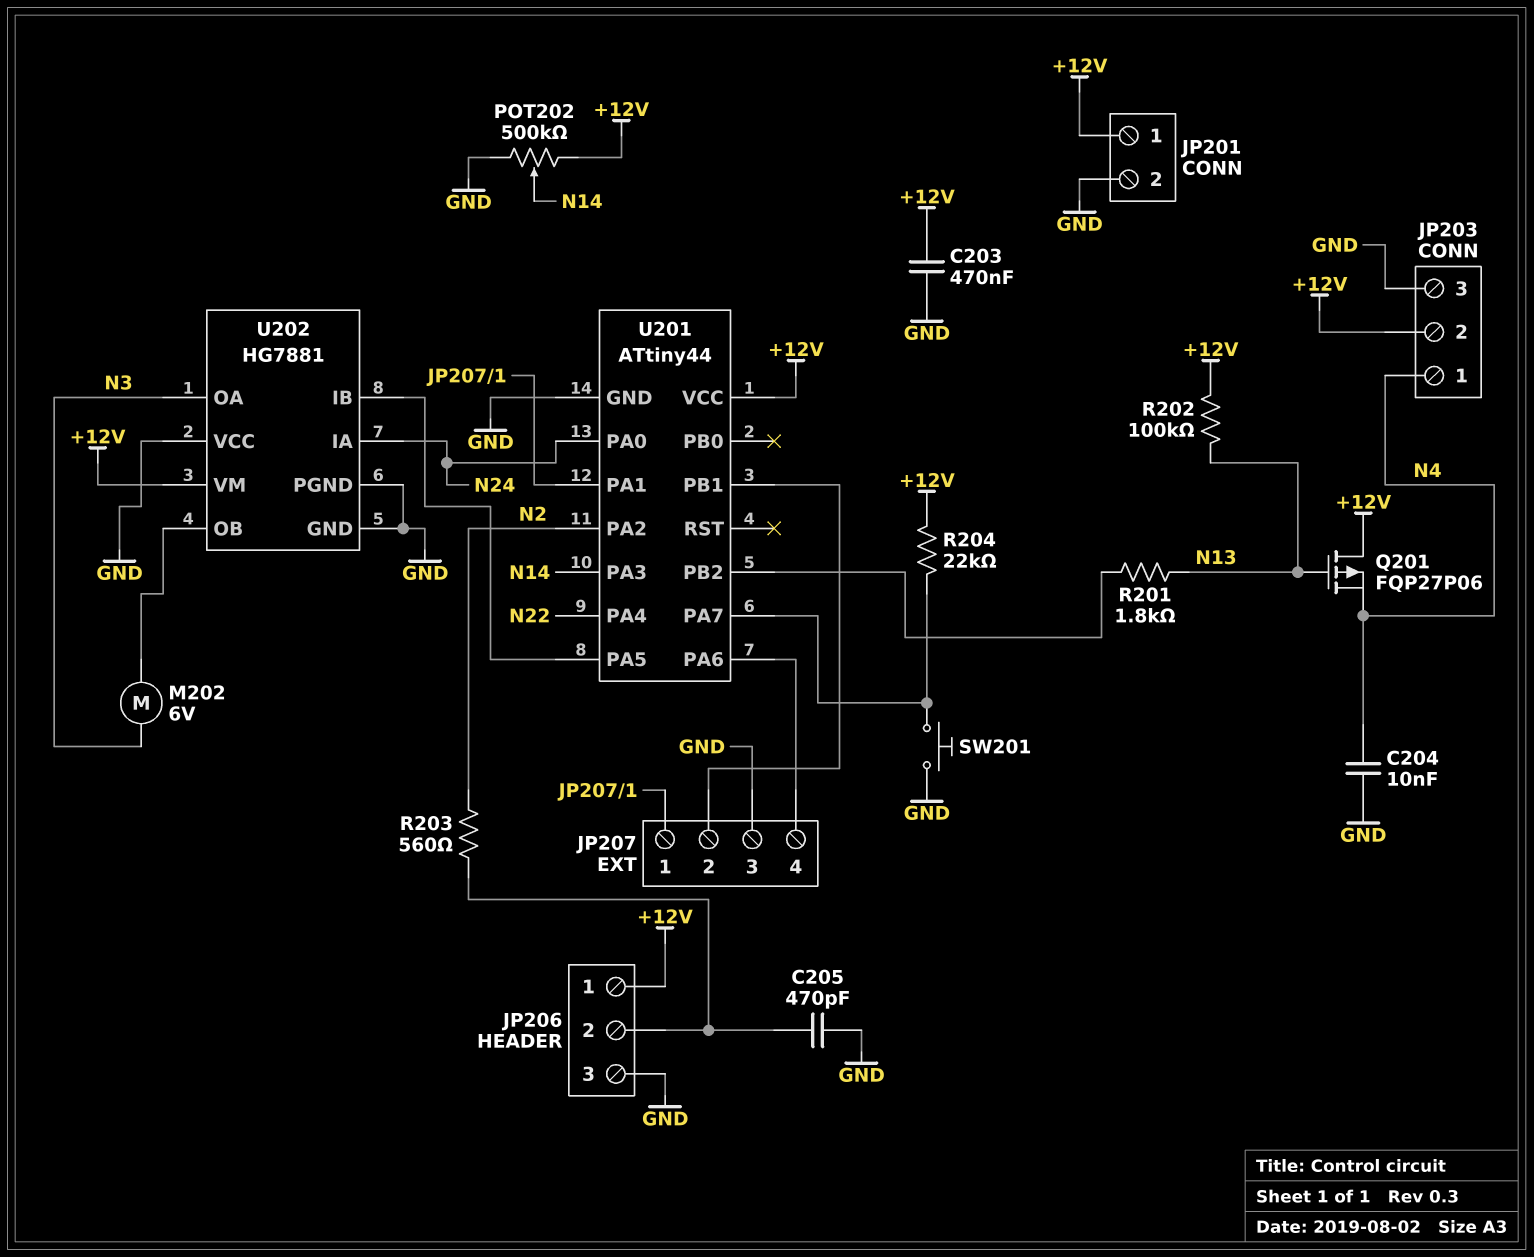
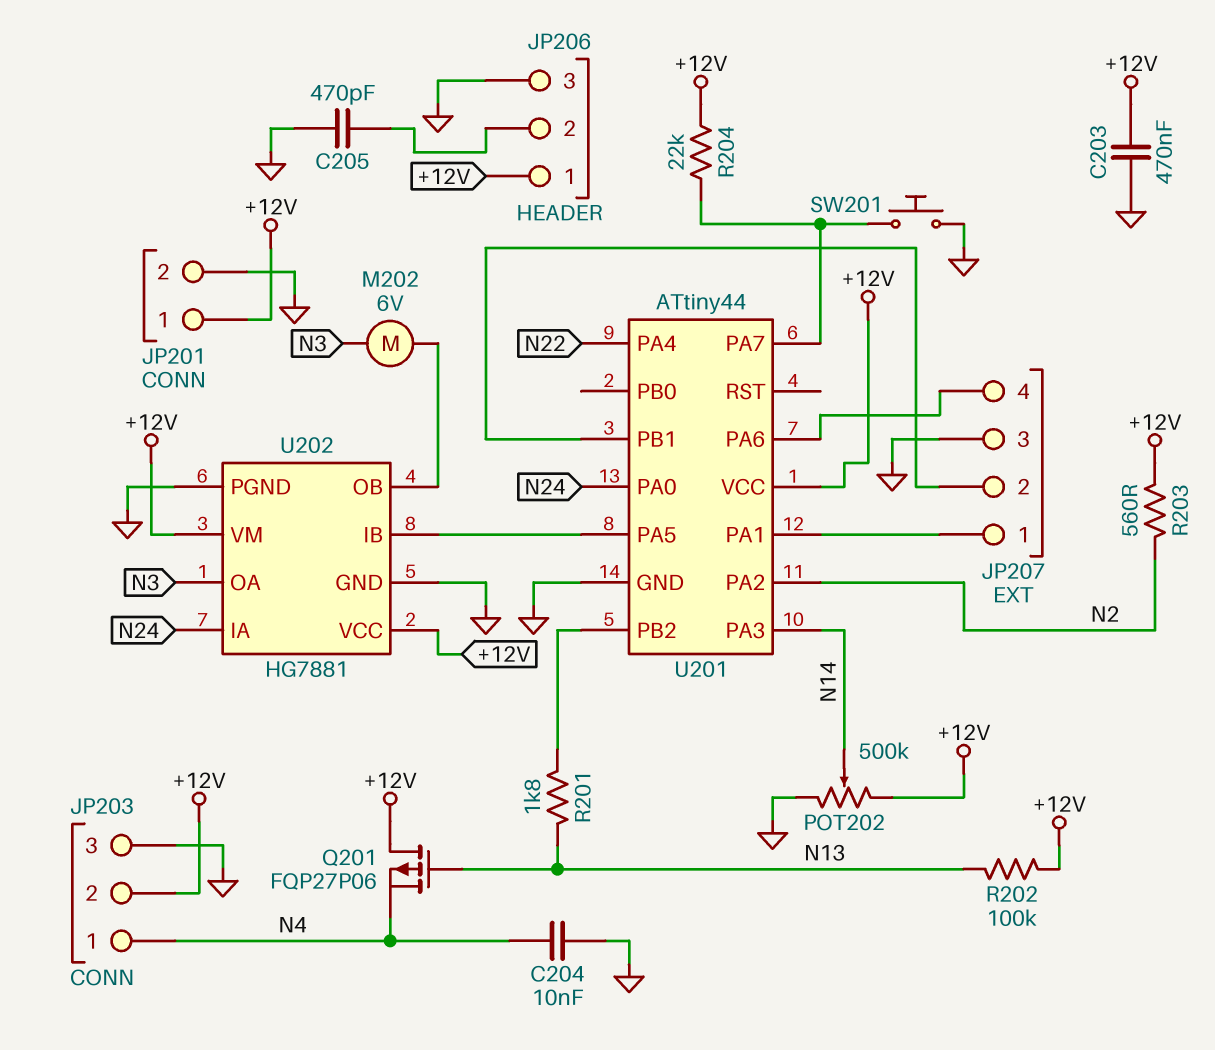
R203: 560 (JP206/2, N2) -> 560 (+12V, N2)
U202 pin VCC: GND -> +12V

